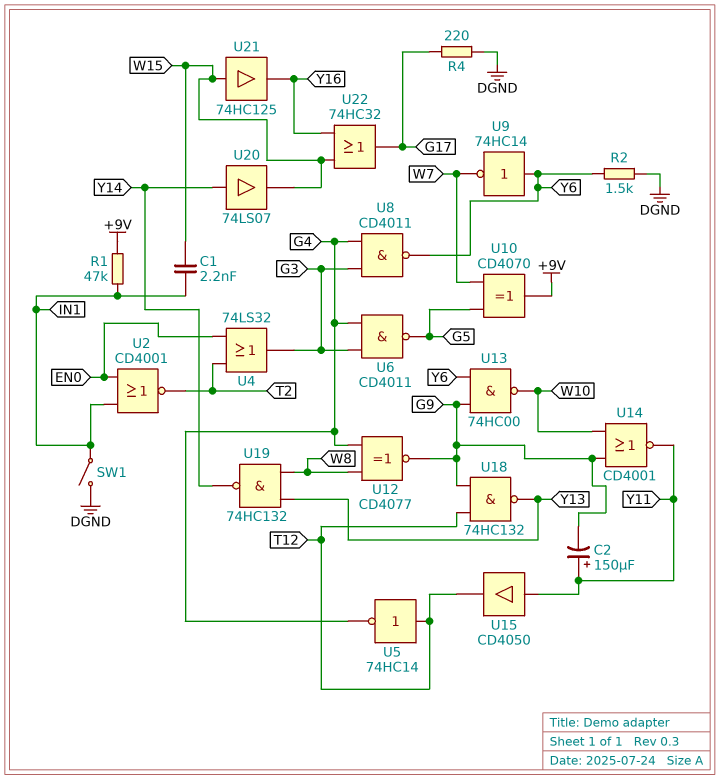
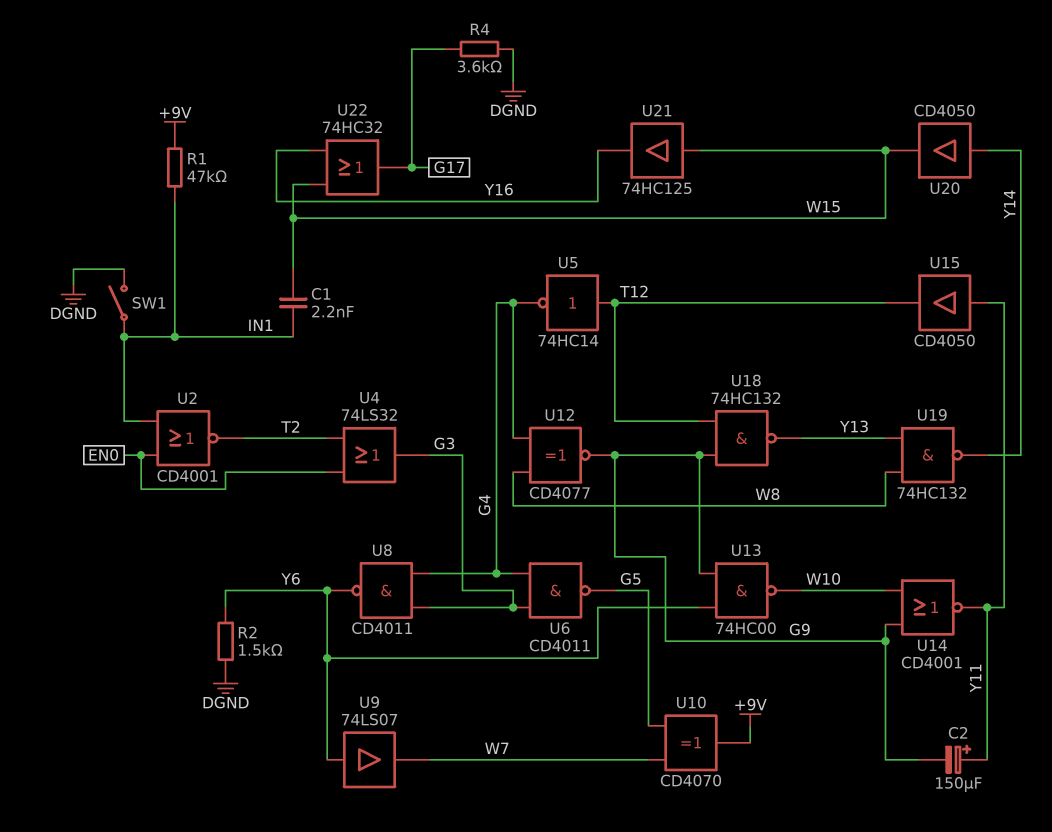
R4: 220 (DGND, G17) -> 3.6k (DGND, G17)
U9: NOT 74HC14 (in Y6, out W7) -> buffer 74LS07 (in Y6, out W7)
U20: buffer 74LS07 (in Y14, out W15) -> buffer CD4050 (in Y14, out W15)

